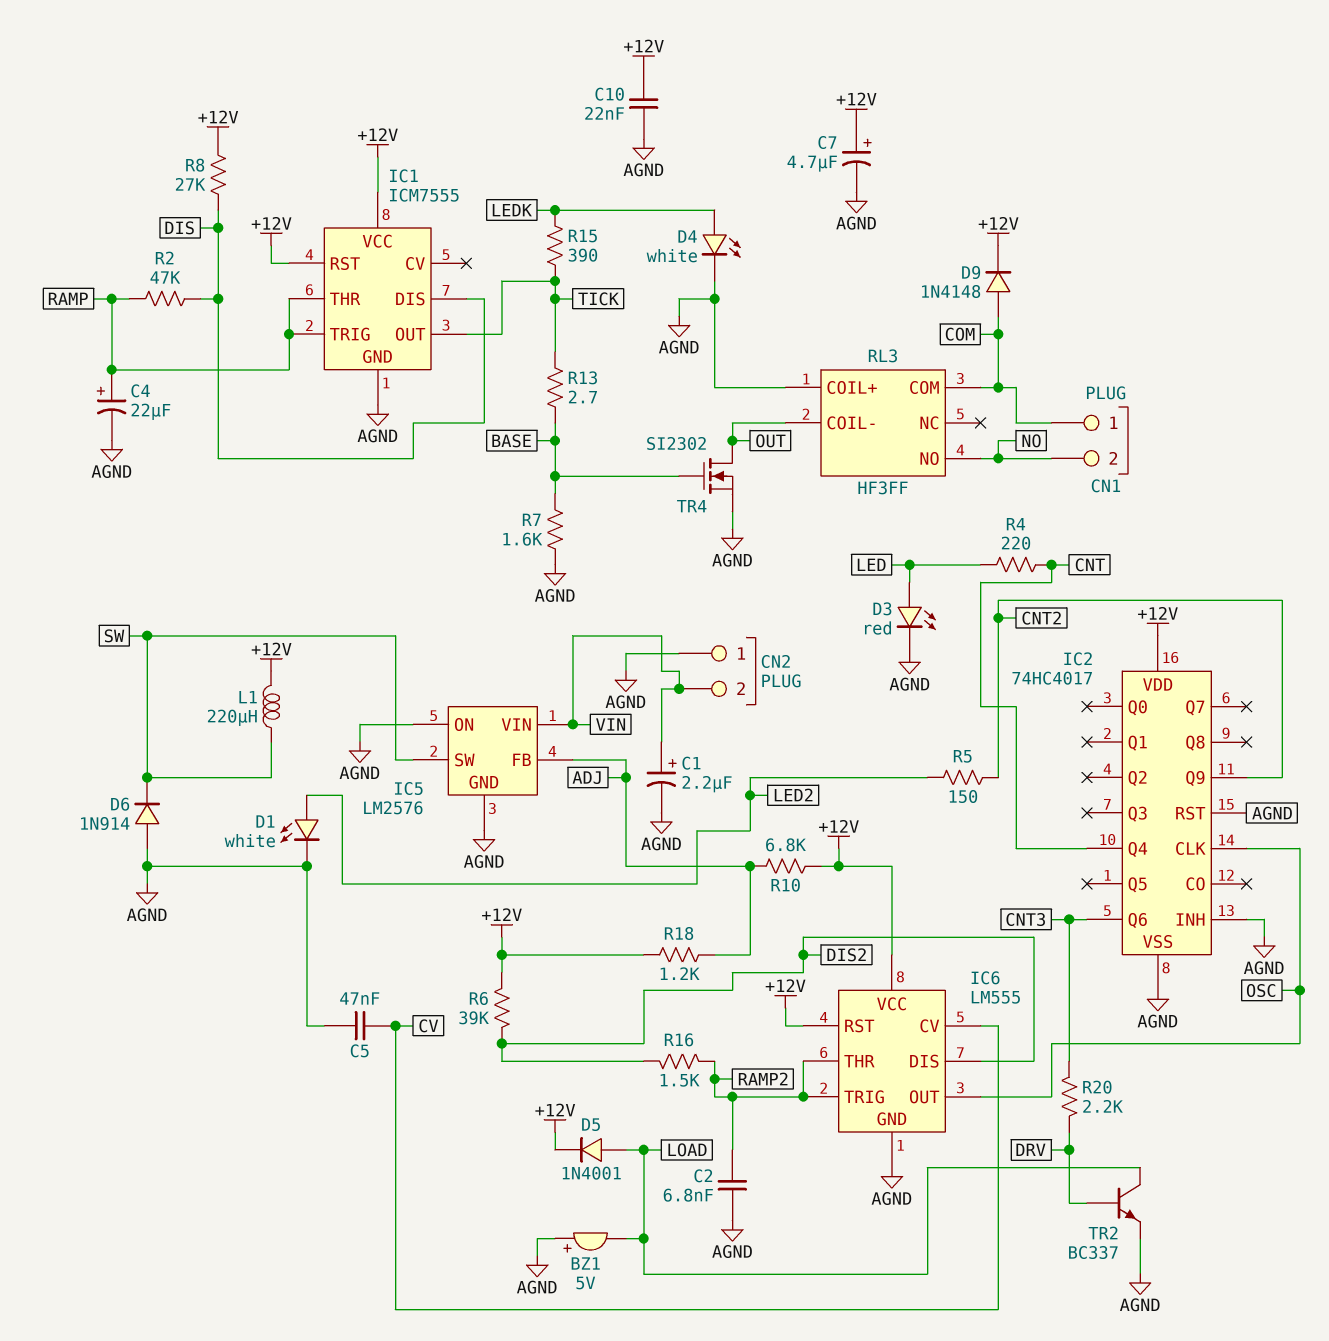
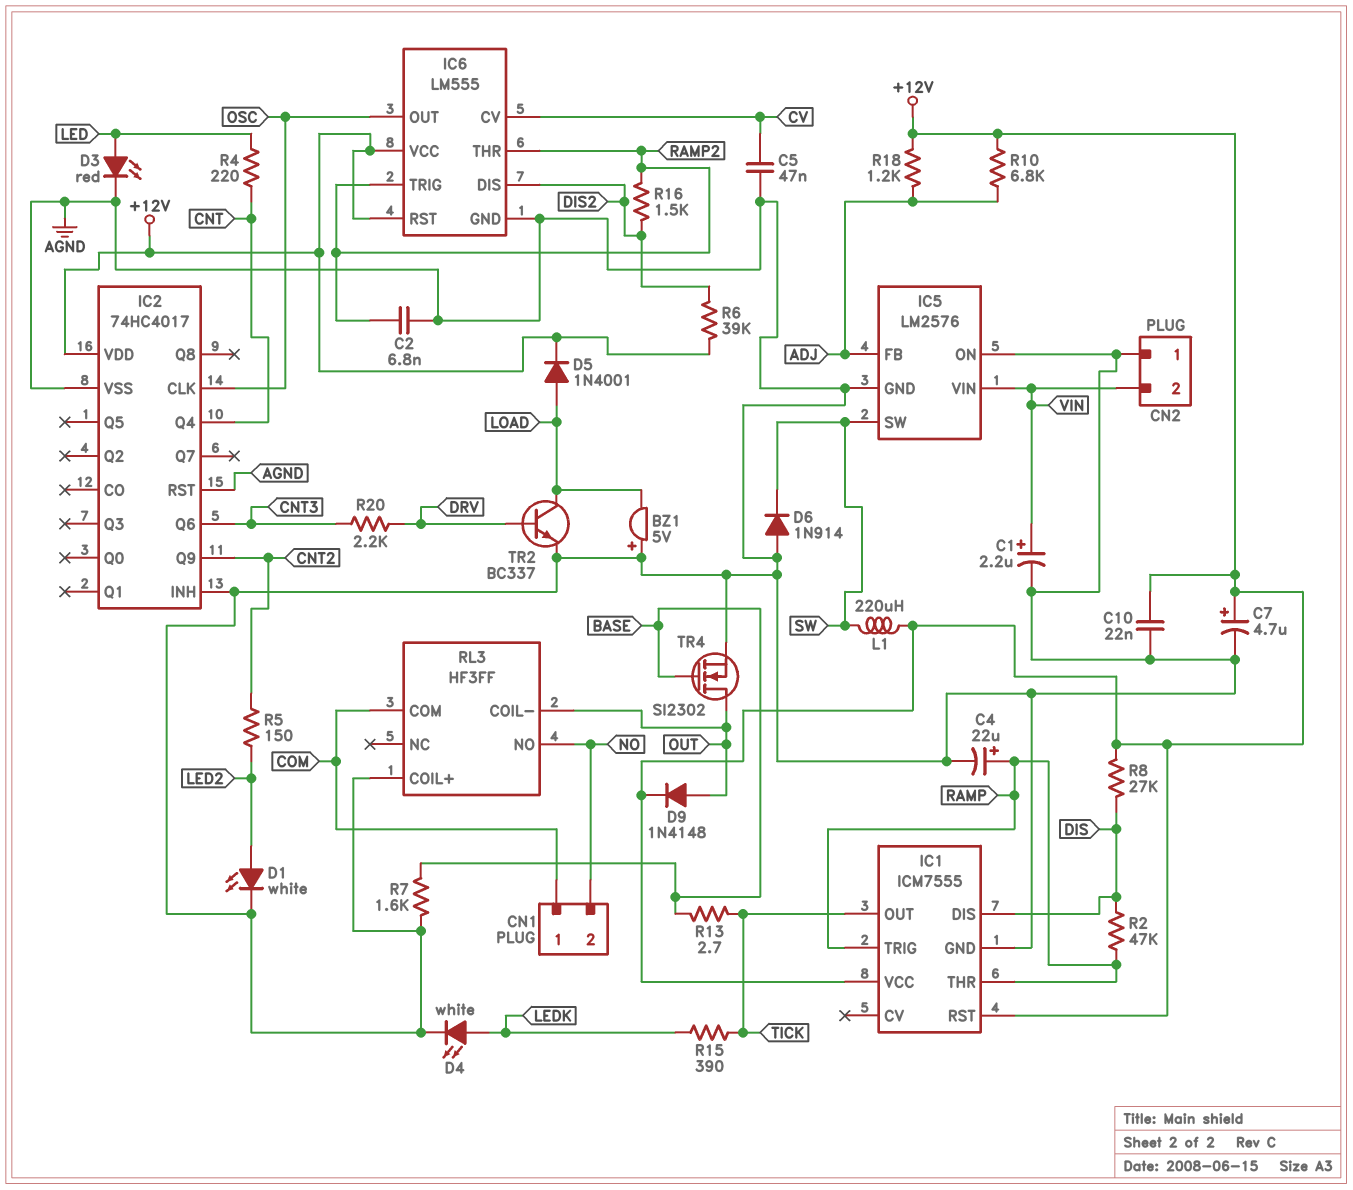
D9: diode 1N4148 (A COM, K +12V) -> diode 1N4148 (A OUT, K +12V)

